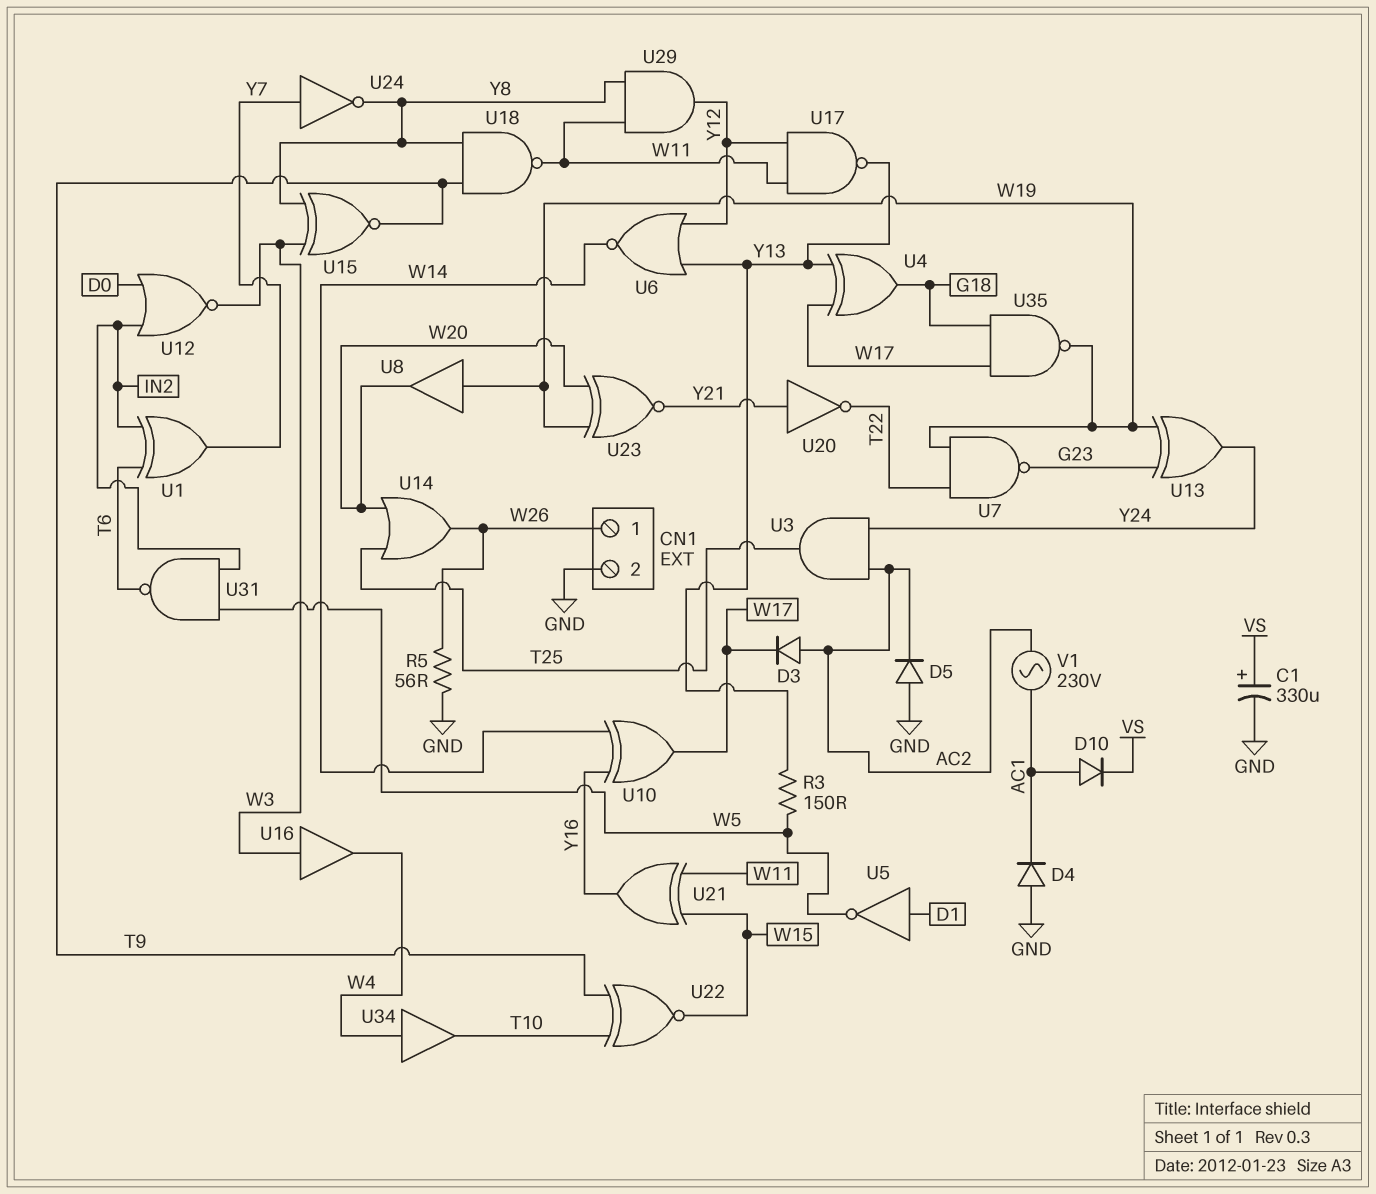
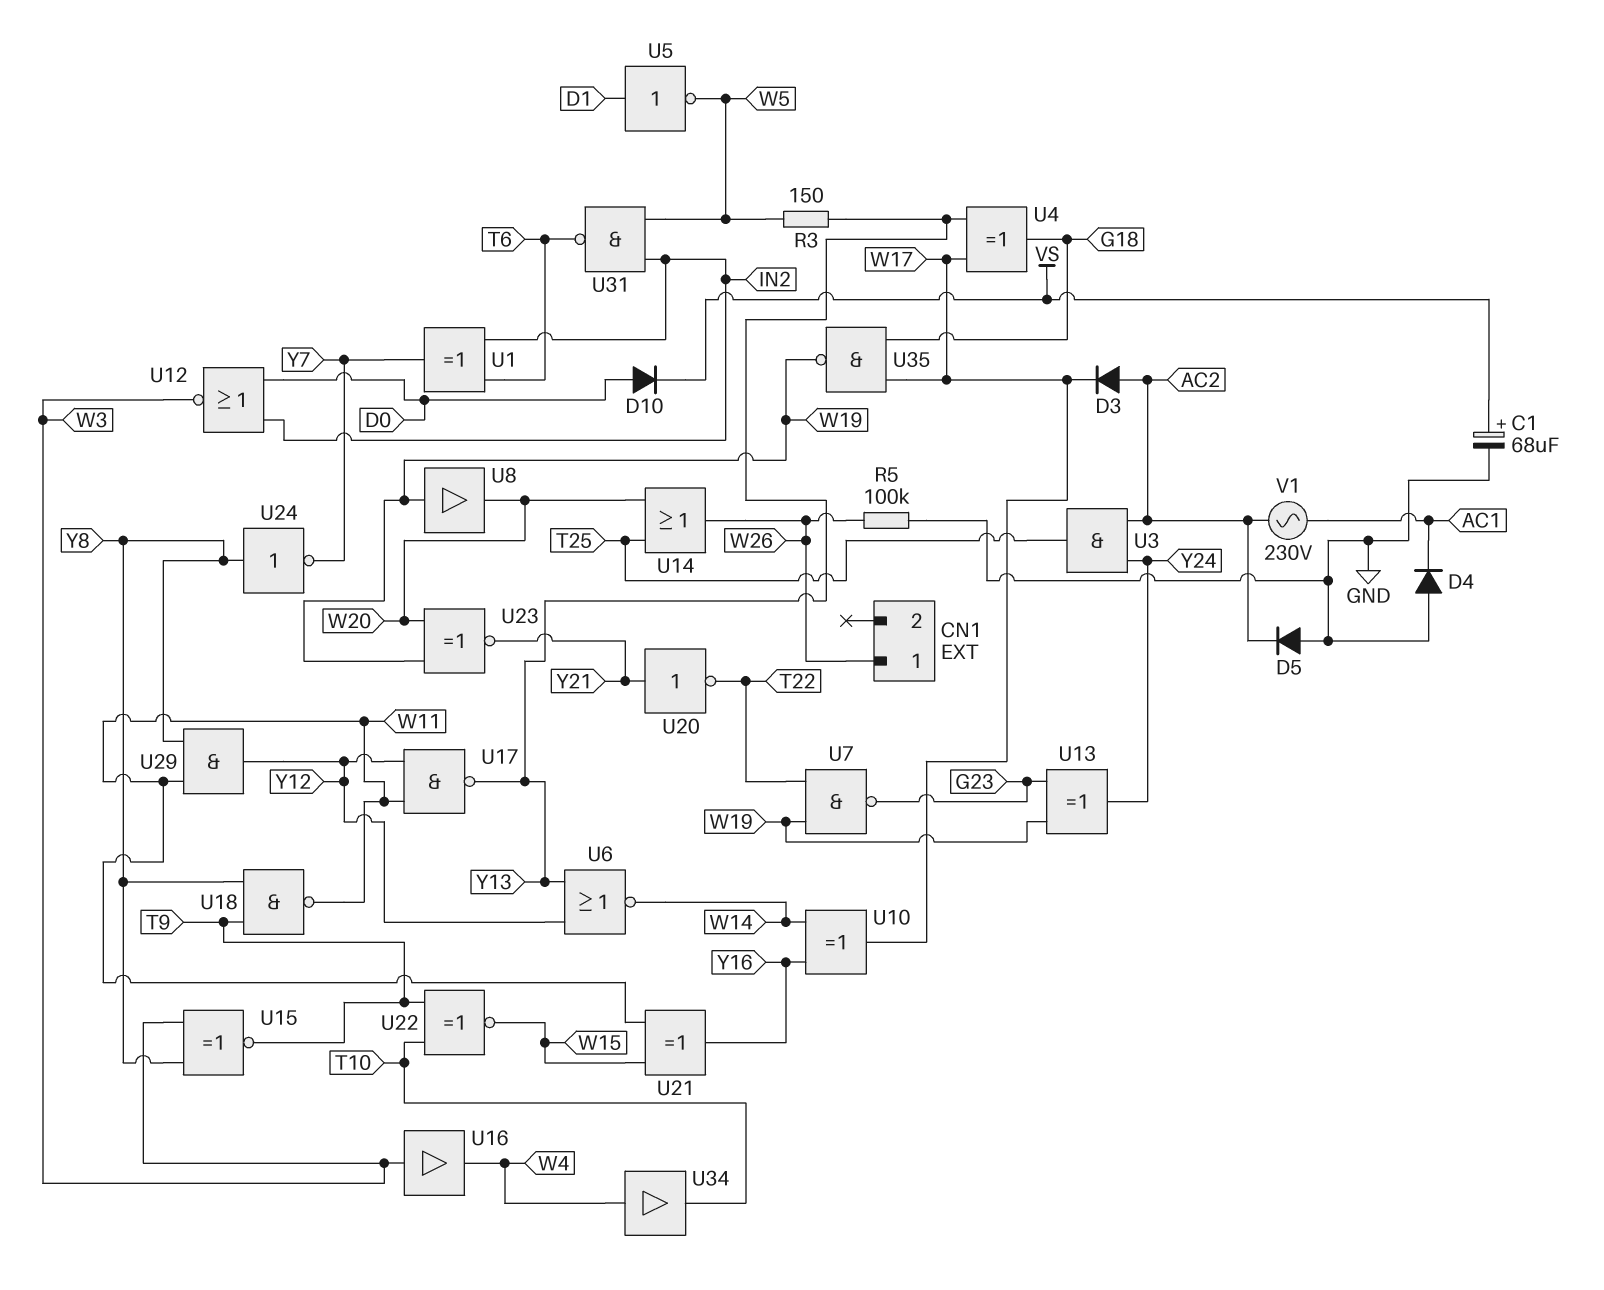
C1: 330uF (plus VS, minus GND) -> 68uF (plus VS, minus GND)
CN1 pin 2: GND -> none
D10: diode (A AC1, K VS) -> diode (A D0, K VS)
R5: 56 (GND, W26) -> 100k (GND, W26)
U24: NOT (in Y7, out Y8) -> NOT (in Y8, out Y7)

